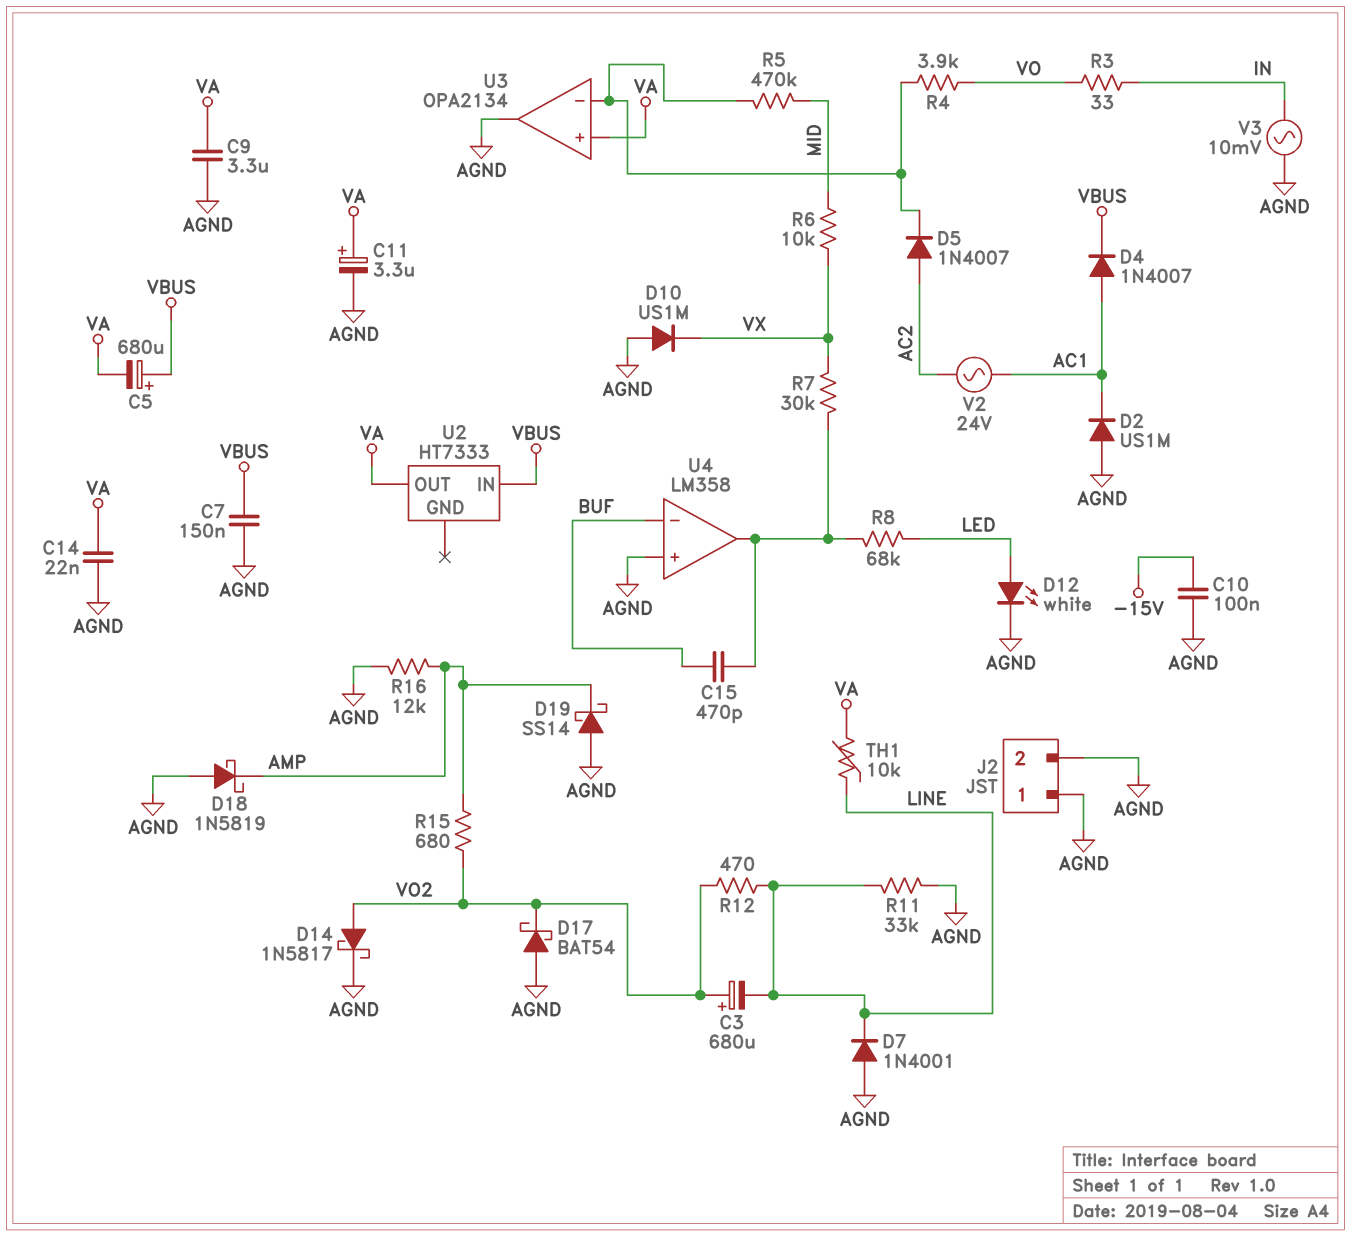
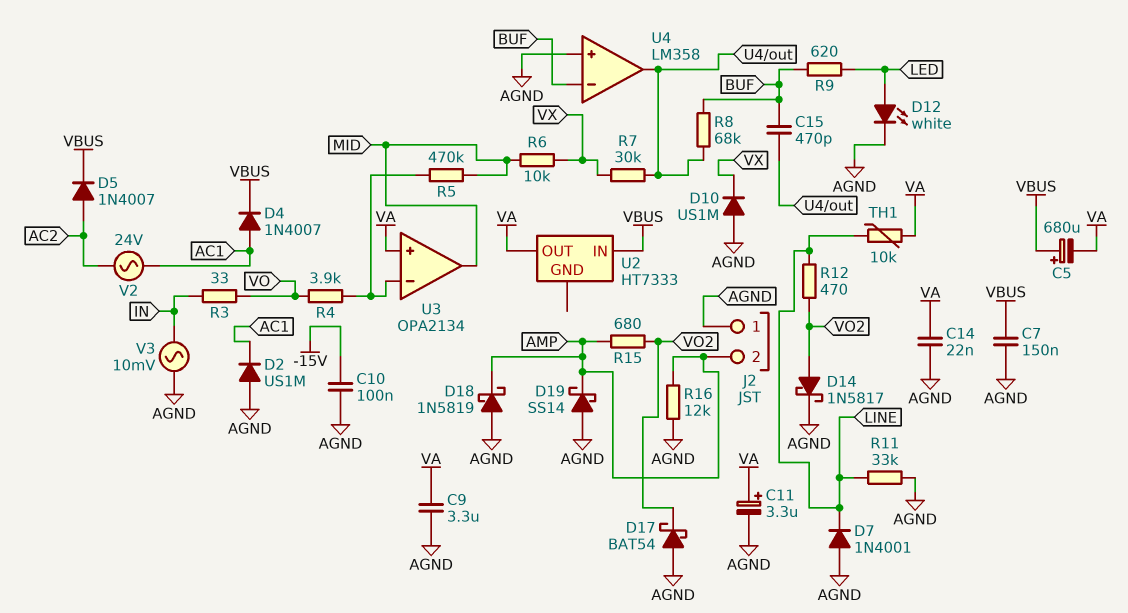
C3: 680uF (plus VO2, minus LINE) -> none
D5: diode 1N4007 (A AC2, K U3/in-) -> diode 1N4007 (A AC2, K VBUS)
J2 pin 2: AGND -> AMP
R8: 68k (LED, U4/out) -> 68k (BUF, U4/out)
R9: none -> 620 (BUF, LED)
U3 pin out: AGND -> MID

